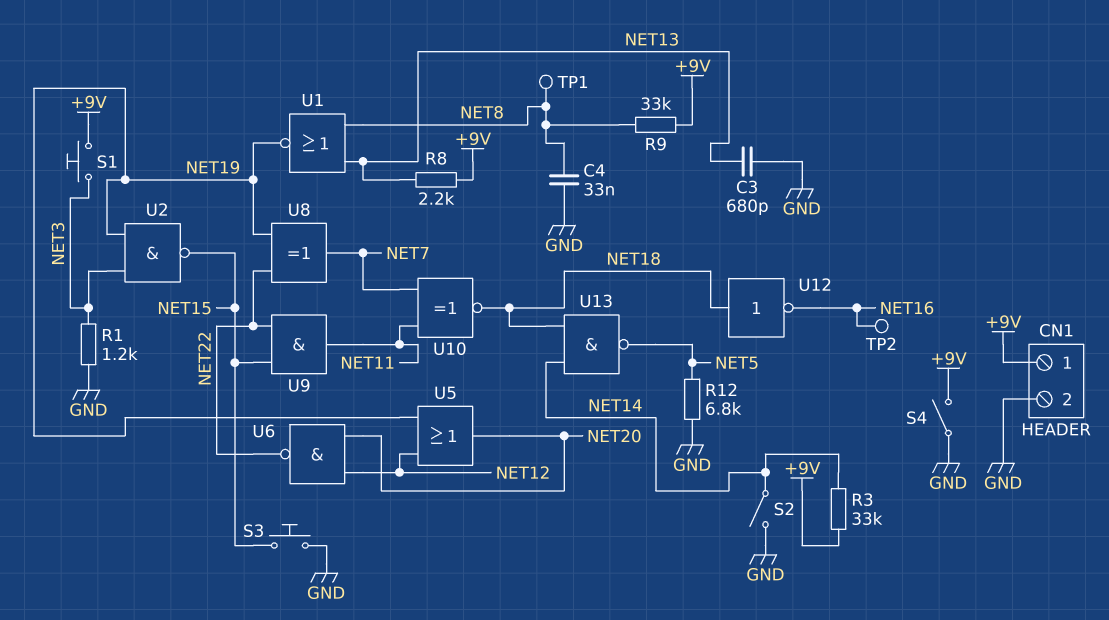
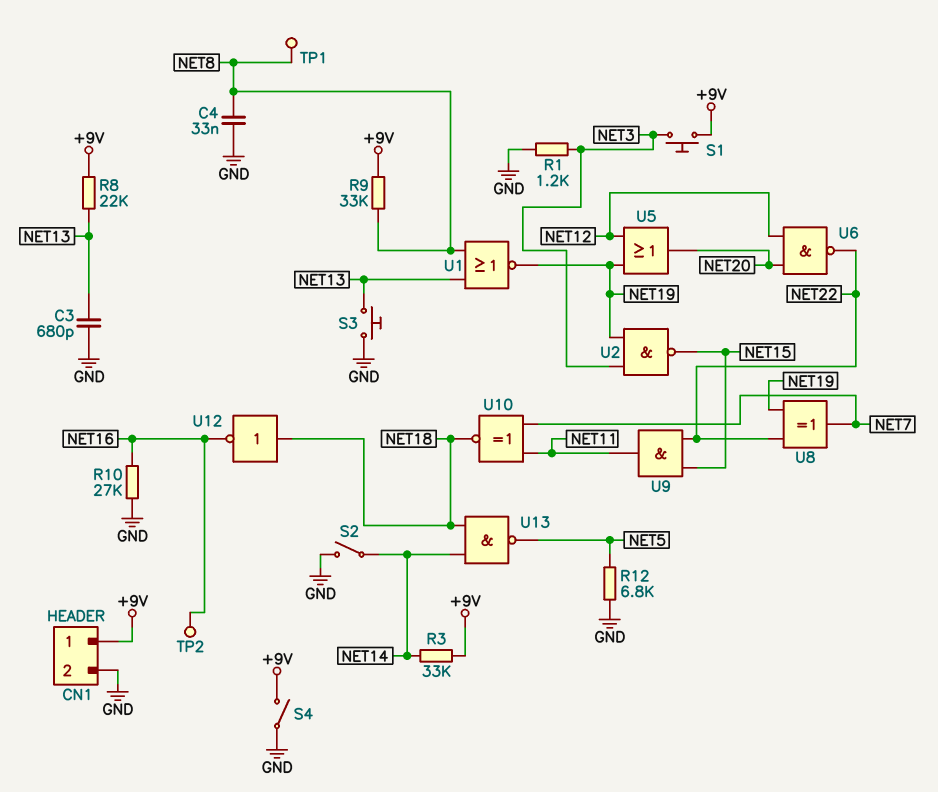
R8: 2.2k (+9V, NET13) -> 22k (+9V, NET13)
R10: none -> 27k (GND, NET16)
S3: button (GND, NET15) -> button (GND, NET13)

